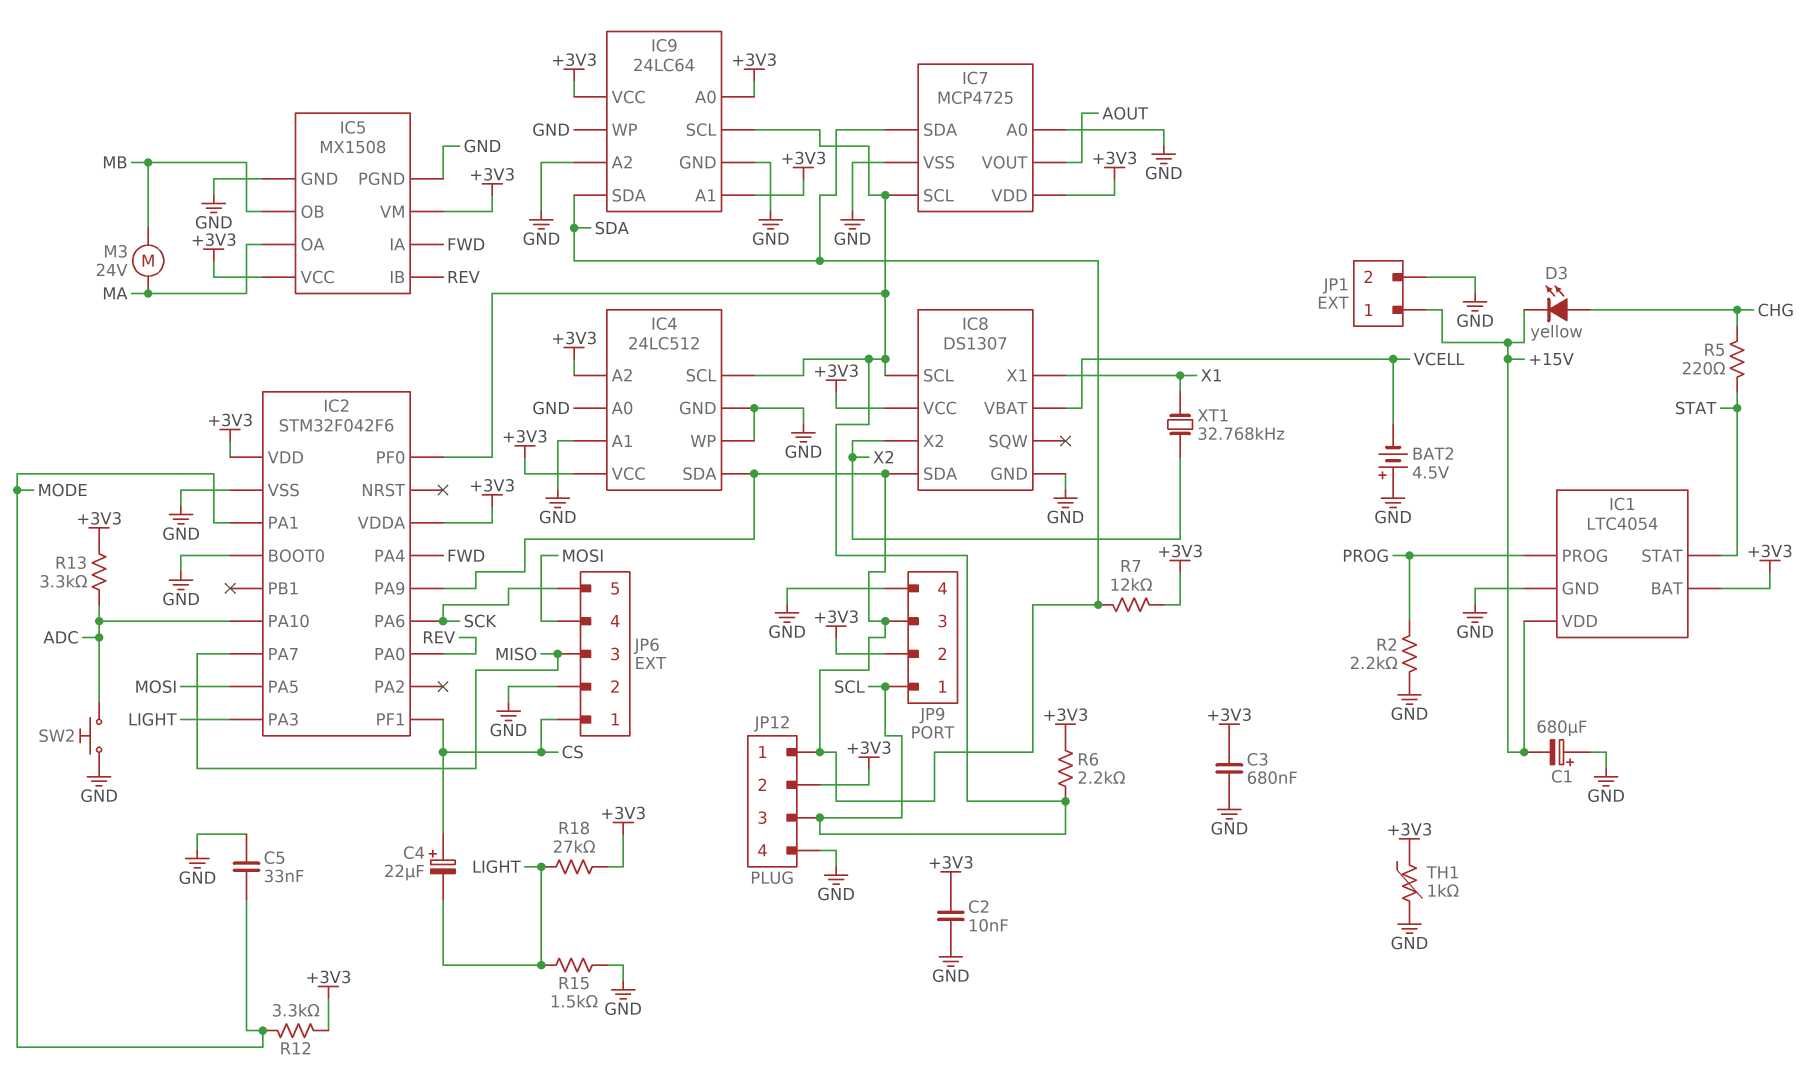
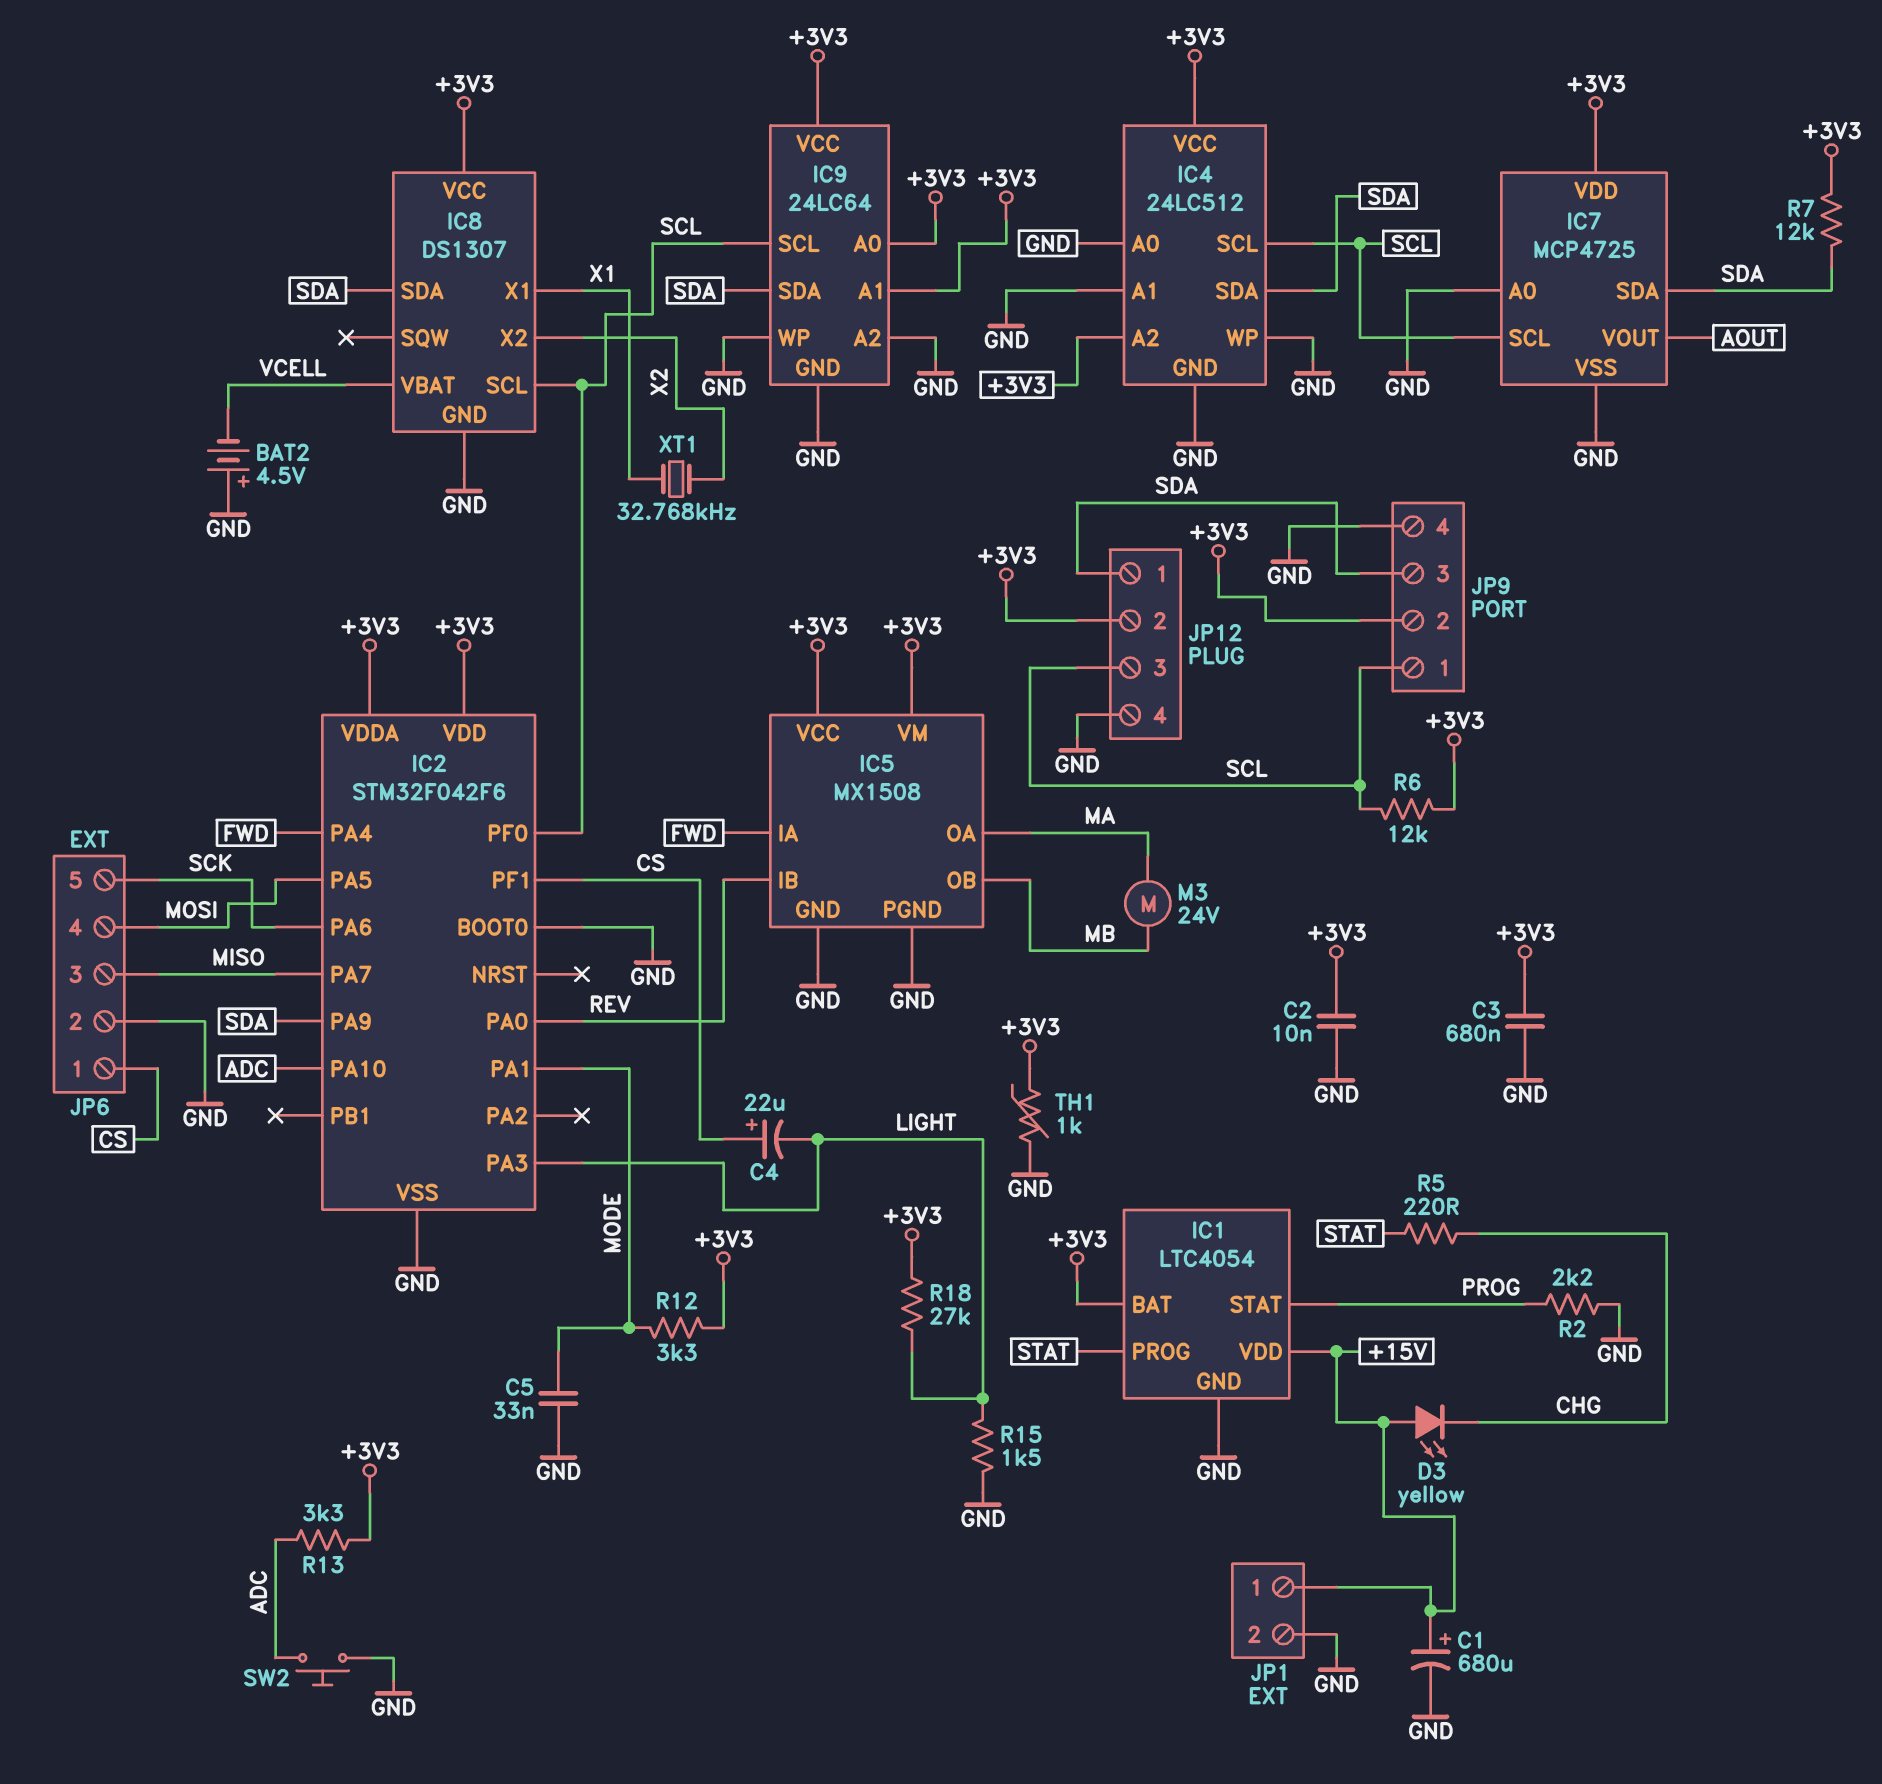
C1: 680uF (plus GND, minus +15V) -> 680uF (plus +15V, minus GND)
D3: LED yellow (A CHG, K +15V) -> LED yellow (A +15V, K CHG)
IC1 pin PROG: PROG -> STAT
IC1 pin STAT: STAT -> PROG
R6: 2.2k (+3V3, SCL) -> 12k (+3V3, SCL)

